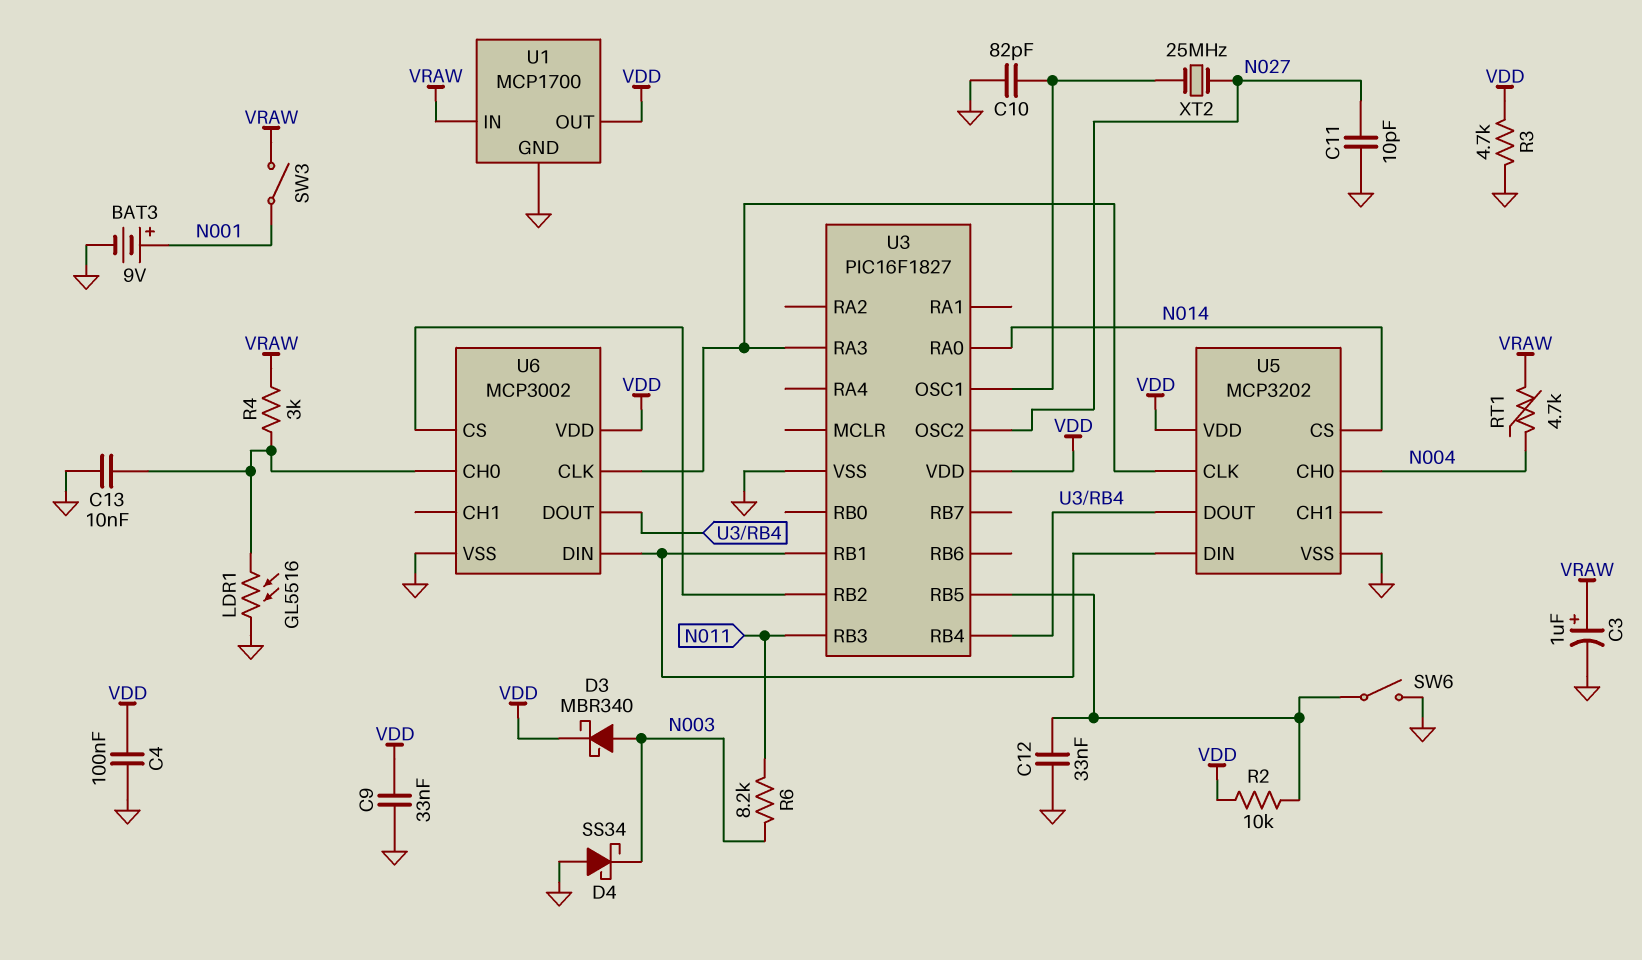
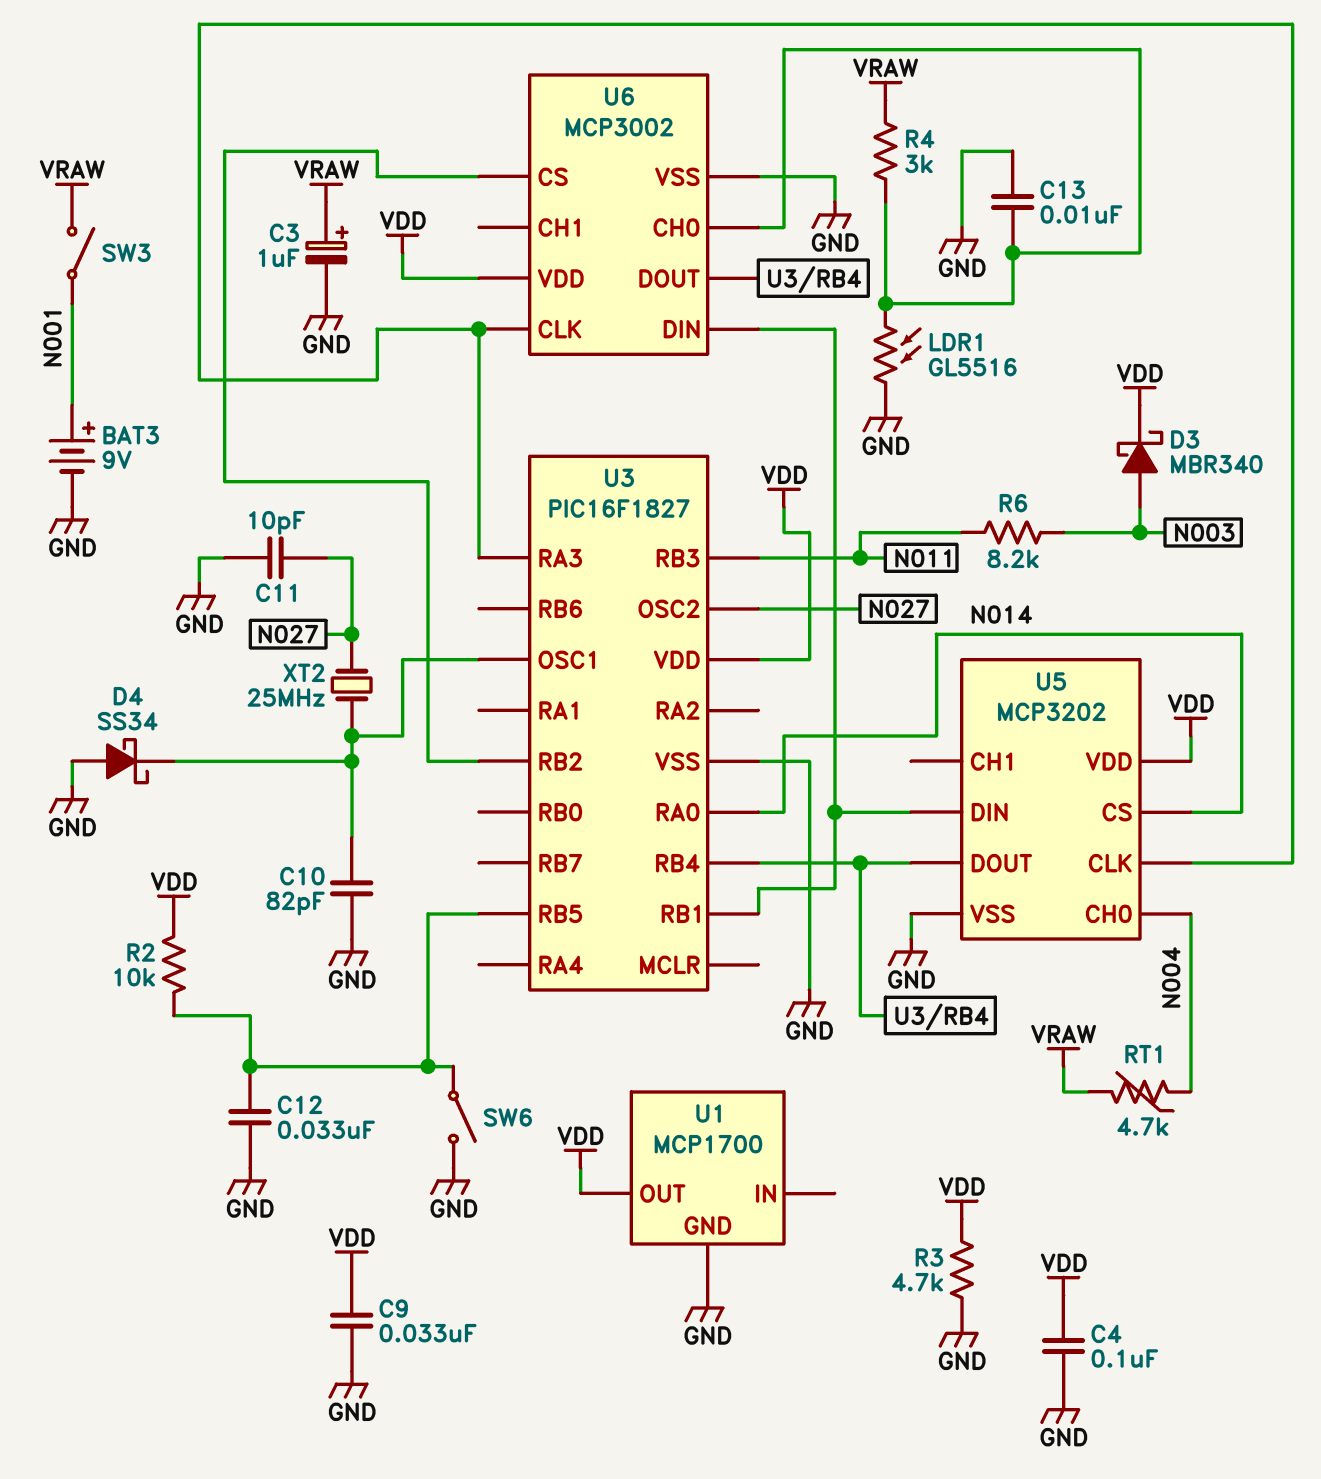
D4: schottky SS34 (A GND, K N003) -> schottky SS34 (A GND, K U3/OSC1)
U1 pin IN: VRAW -> none

